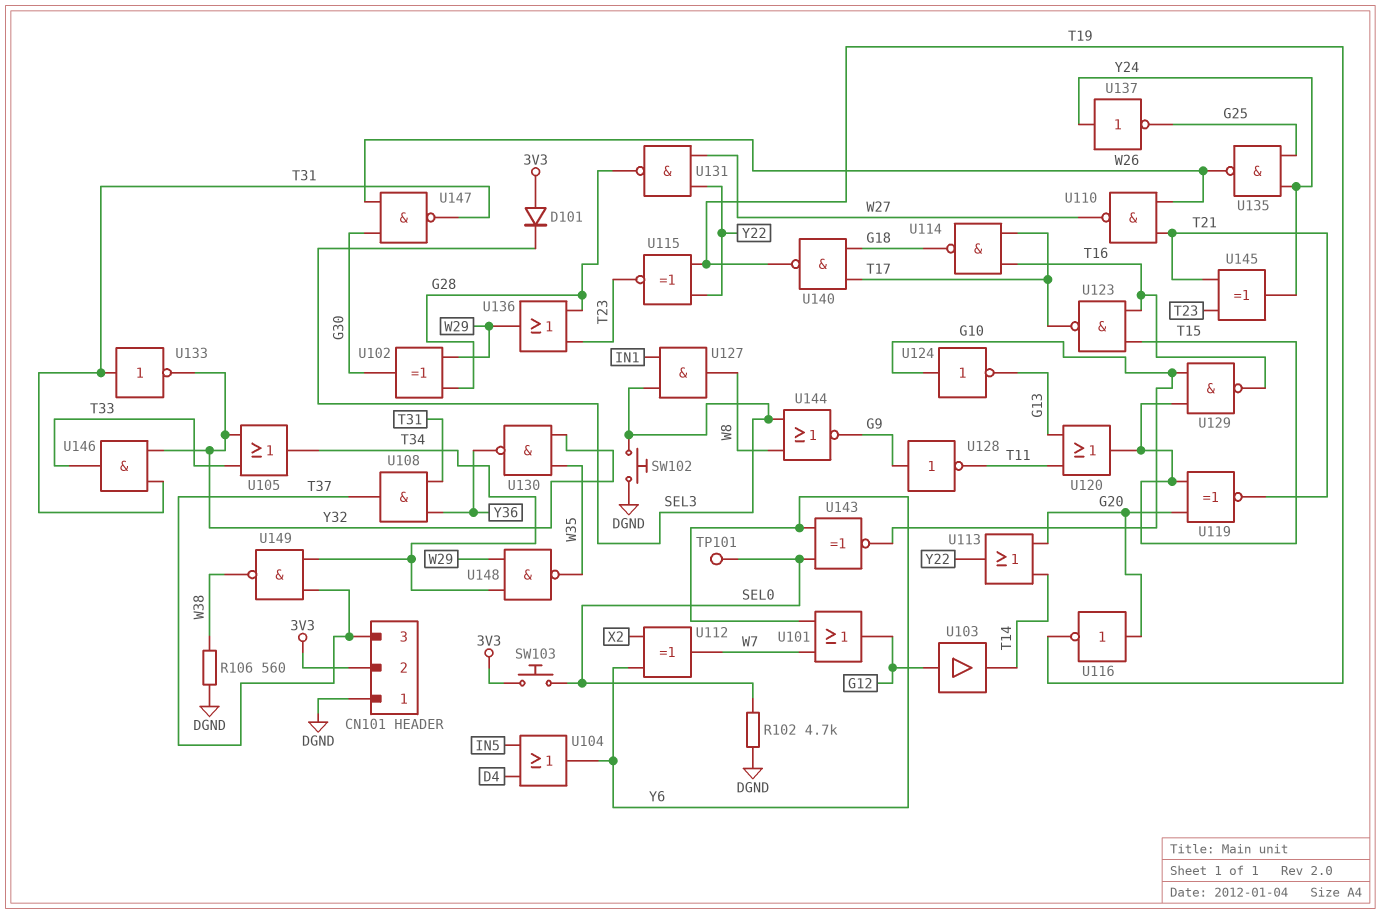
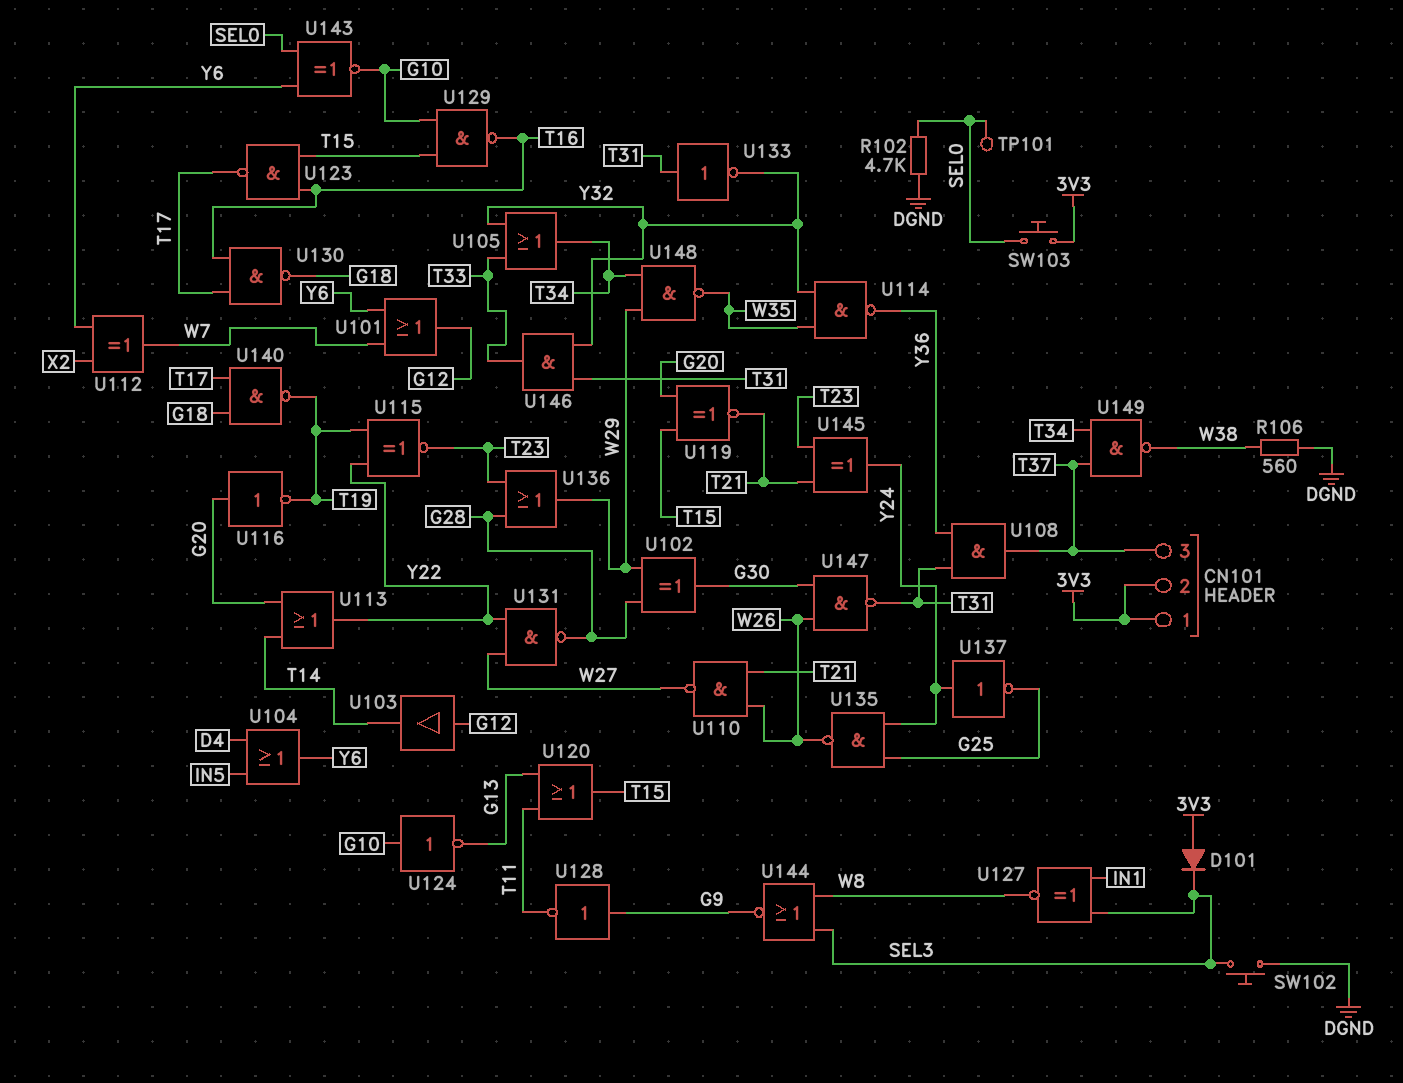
CN101 pin 1: DGND -> 3V3
U114: NAND (in T16, in T17, out G18) -> NAND (in W35, in Y32, out Y36)
U127: AND (in IN1, in SEL3, out W8) -> XNOR (in IN1, in SEL3, out W8)
U130: NAND (in W35, in Y32, out Y36) -> NAND (in T16, in T17, out G18)

